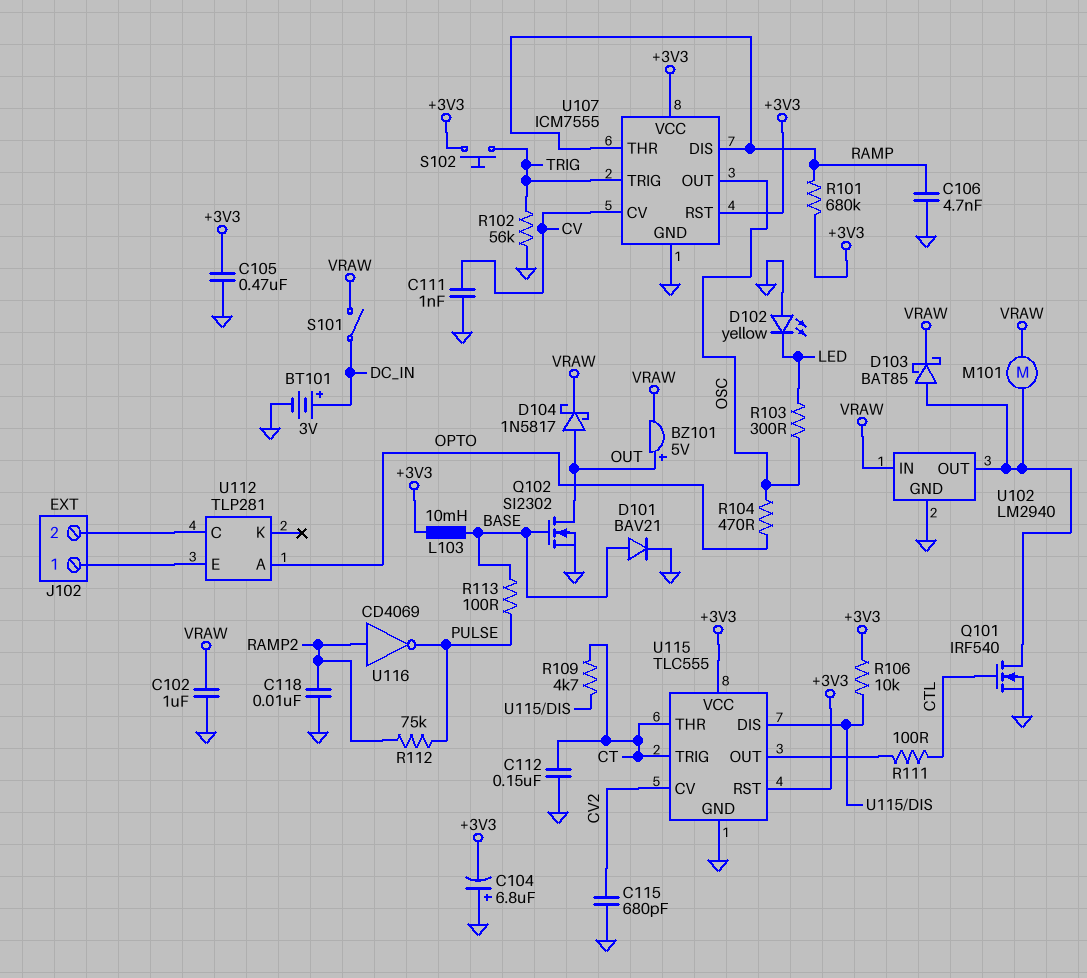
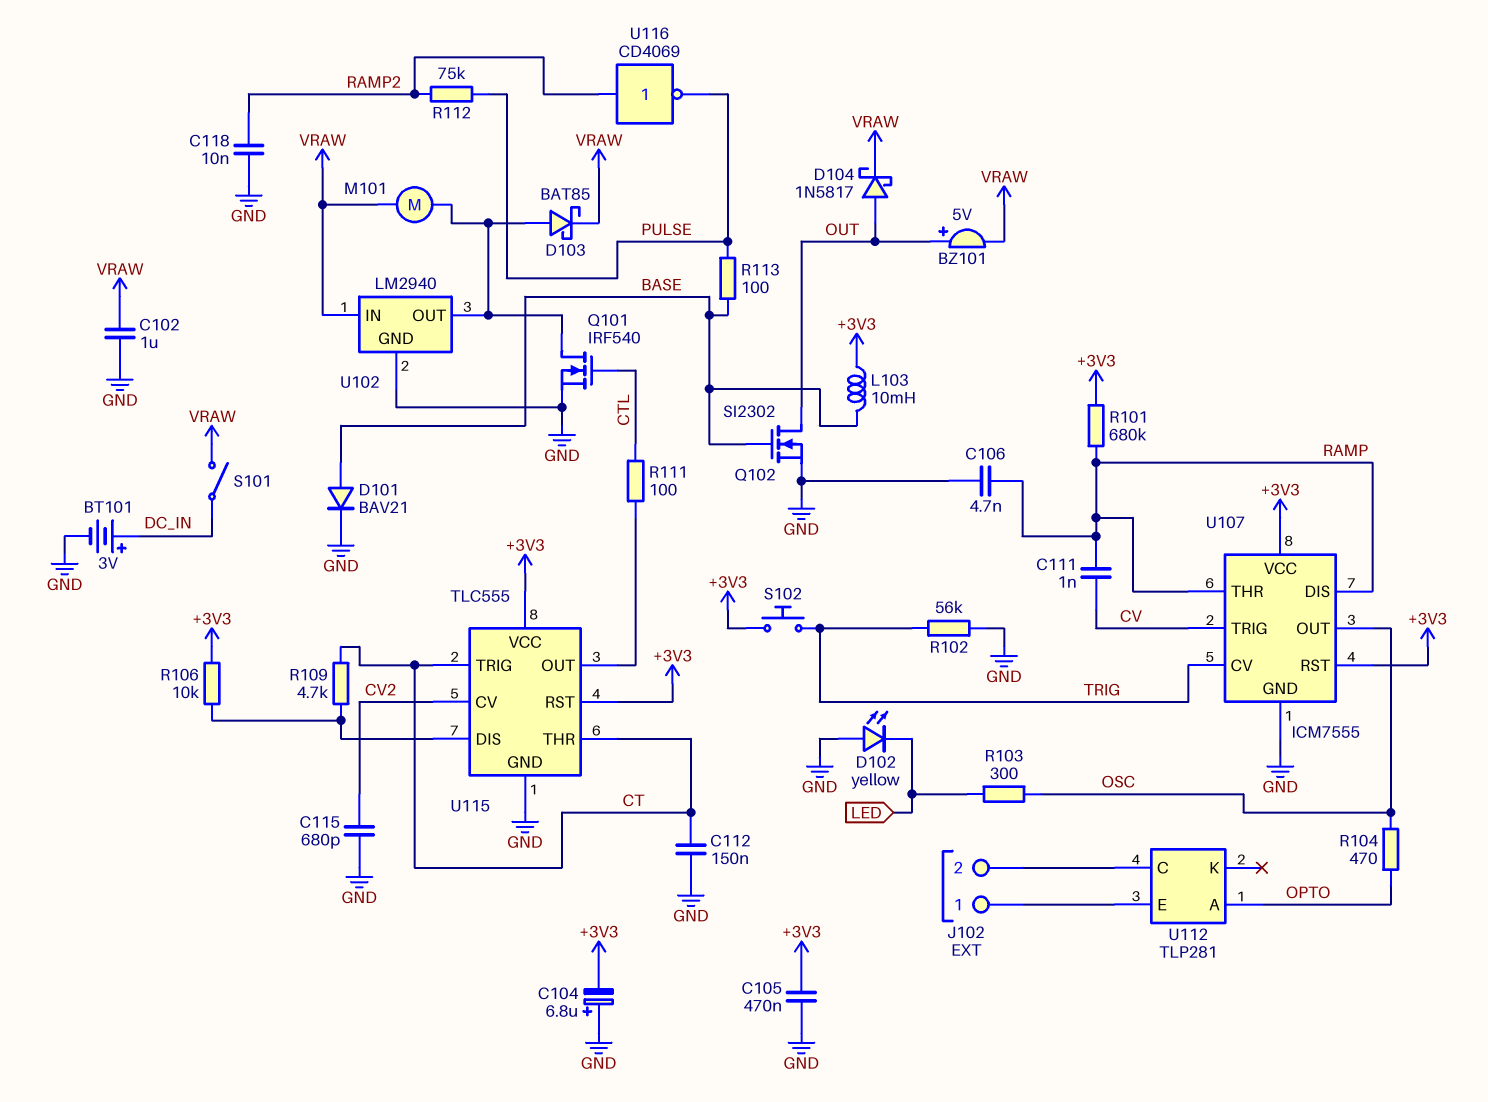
C111: 1nF (CV, GND) -> 1nF (CV, RAMP)
U107 pin CV: CV -> TRIG
U107 pin TRIG: TRIG -> CV

